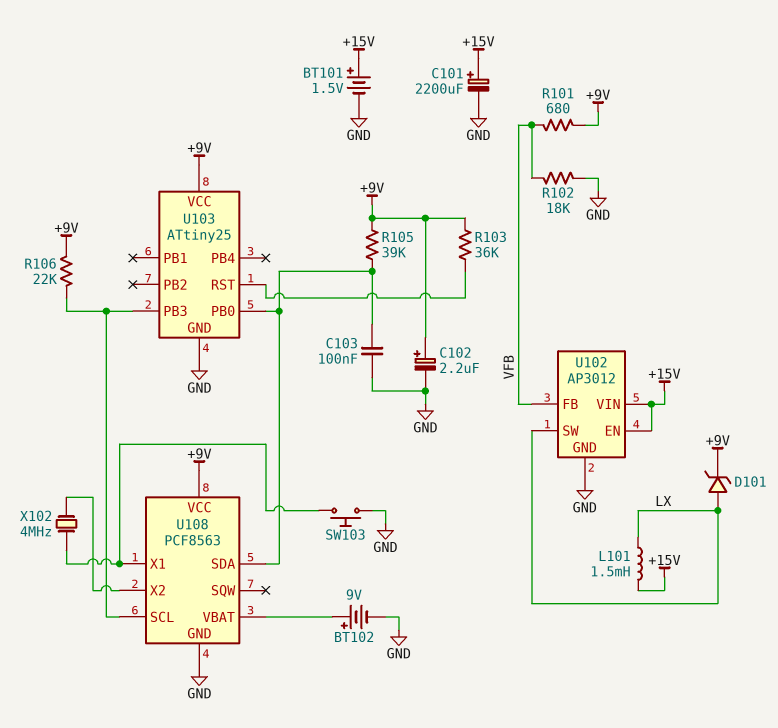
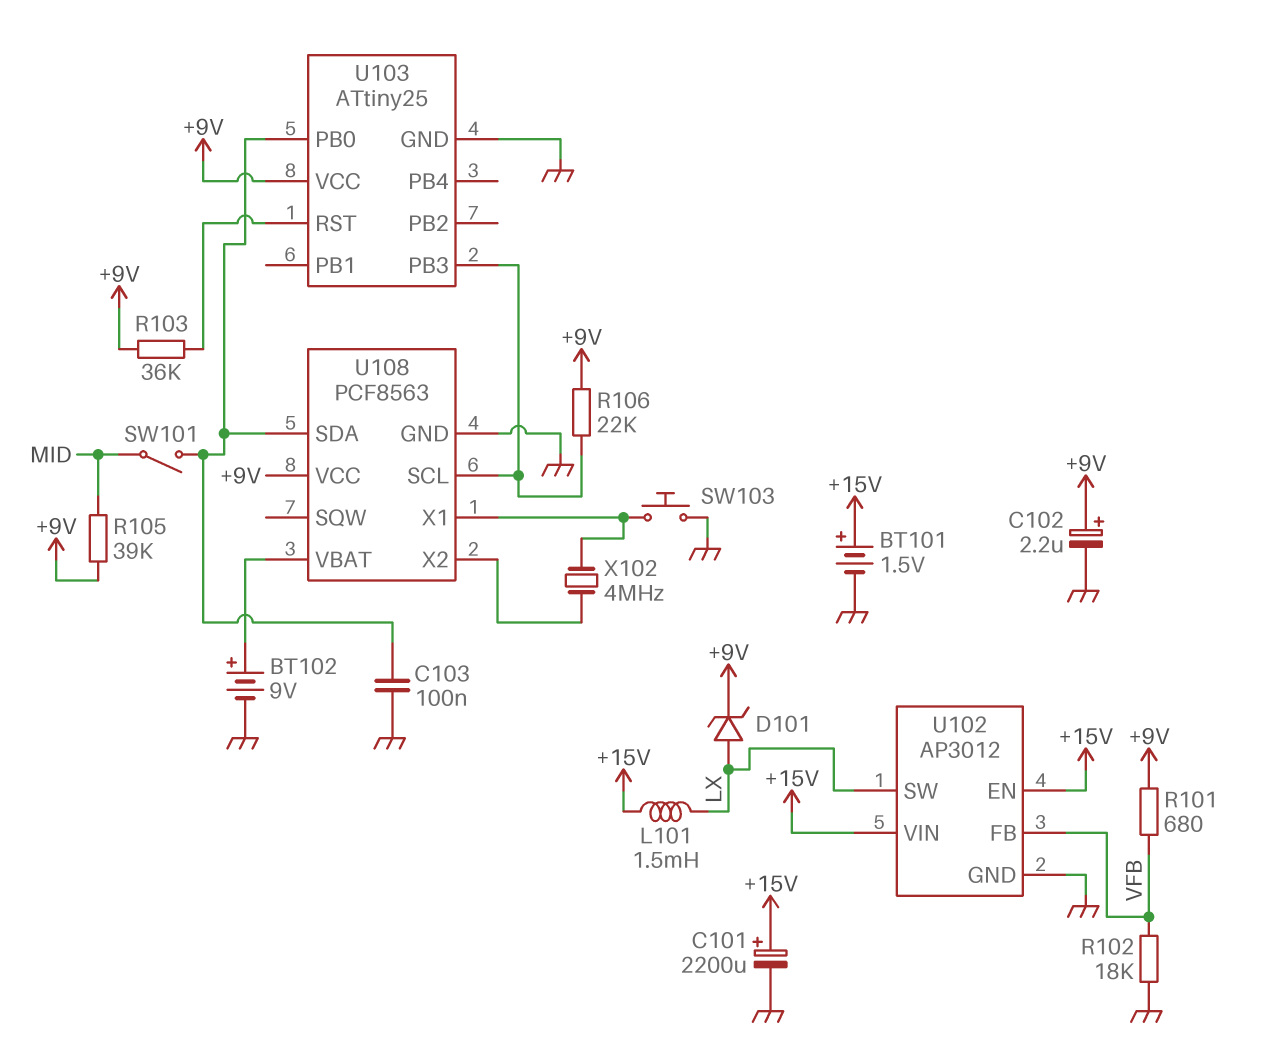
R105: 39k (+9V, U103/PB0) -> 39k (+9V, MID)
SW101: none -> switch (MID, U103/PB0)

